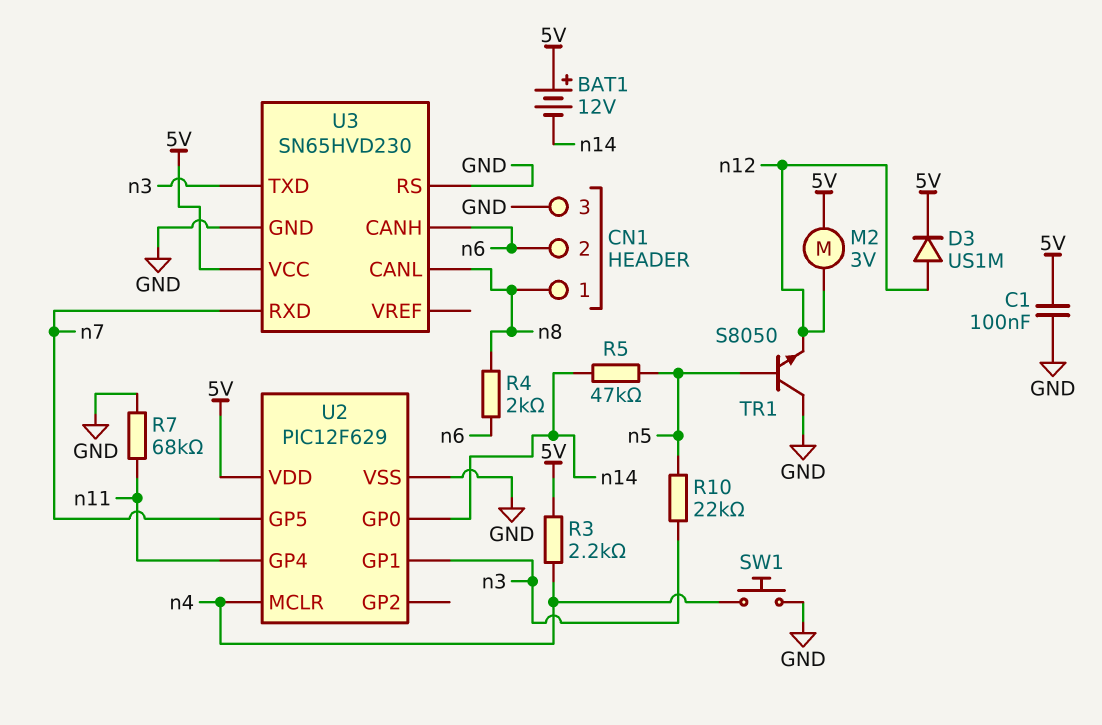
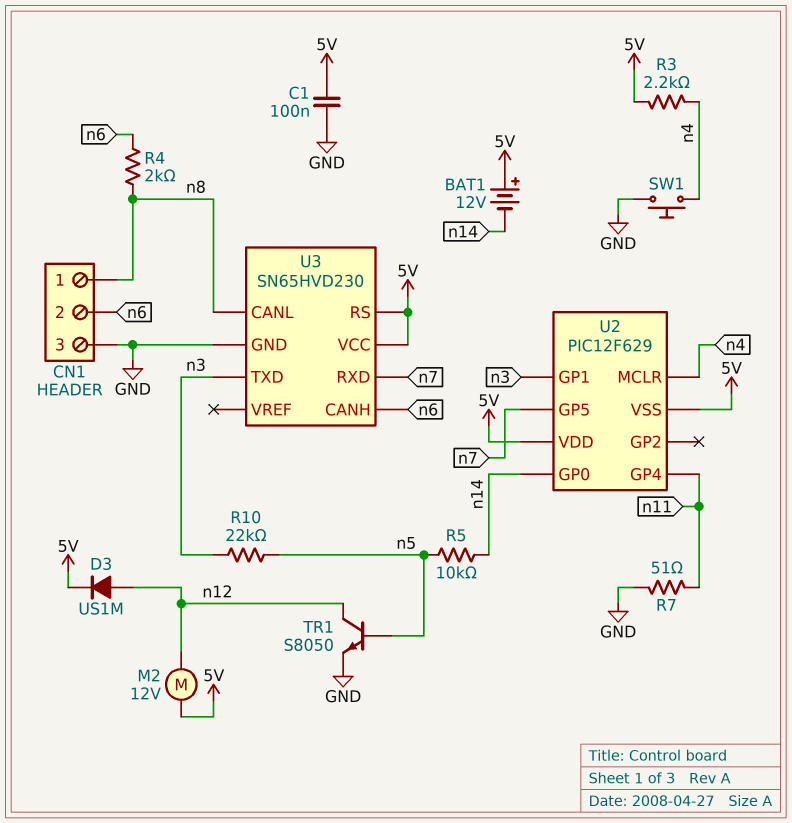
M2: motor 3V (5V, n12) -> motor 12V (5V, n12)
R5: 47k (n5, n14) -> 10k (n5, n14)
R7: 68k (GND, n11) -> 51 (GND, n11)
TR1: NPN S8050 (B n5, C GND, E n12) -> NPN S8050 (B n5, C n12, E GND)
U2 pin VSS: GND -> 5V
U3 pin RS: GND -> 5V

